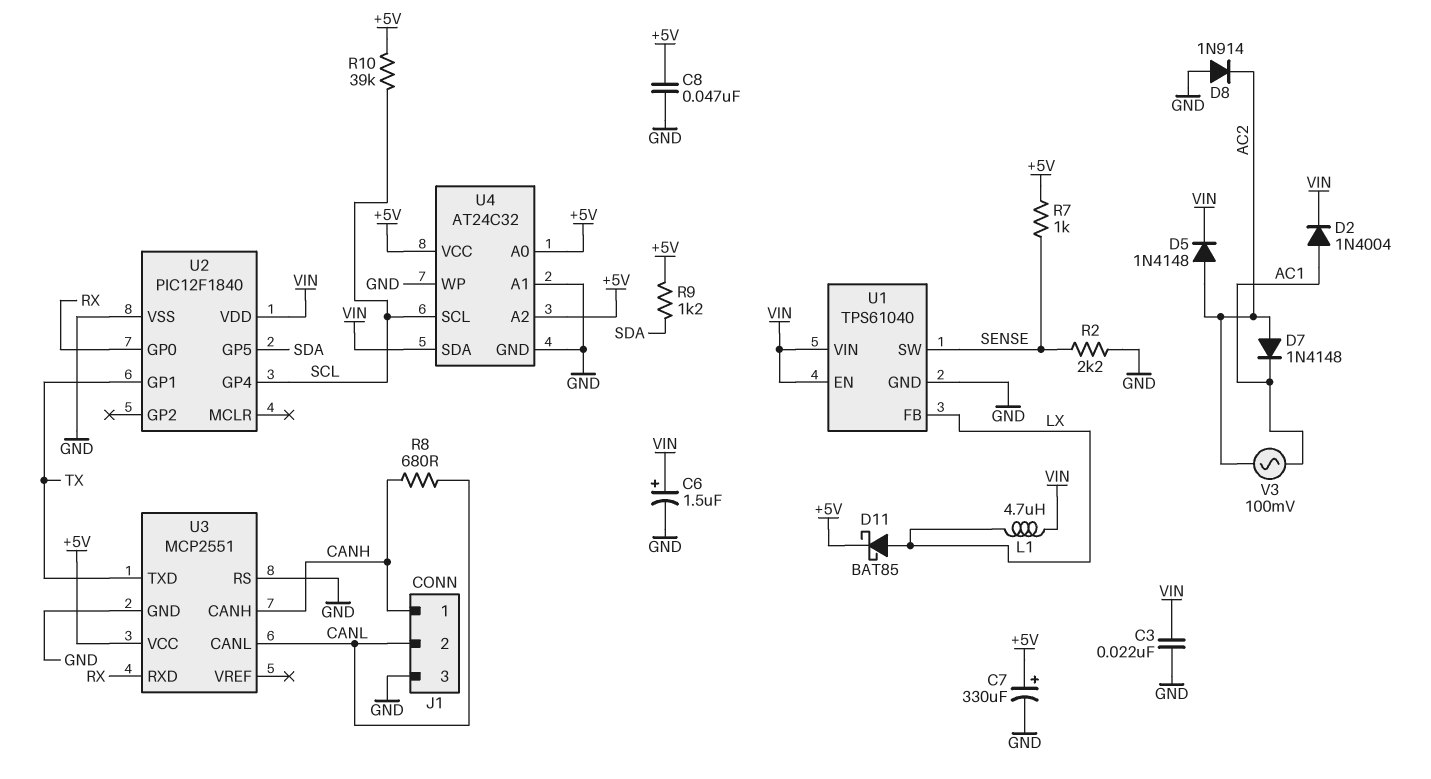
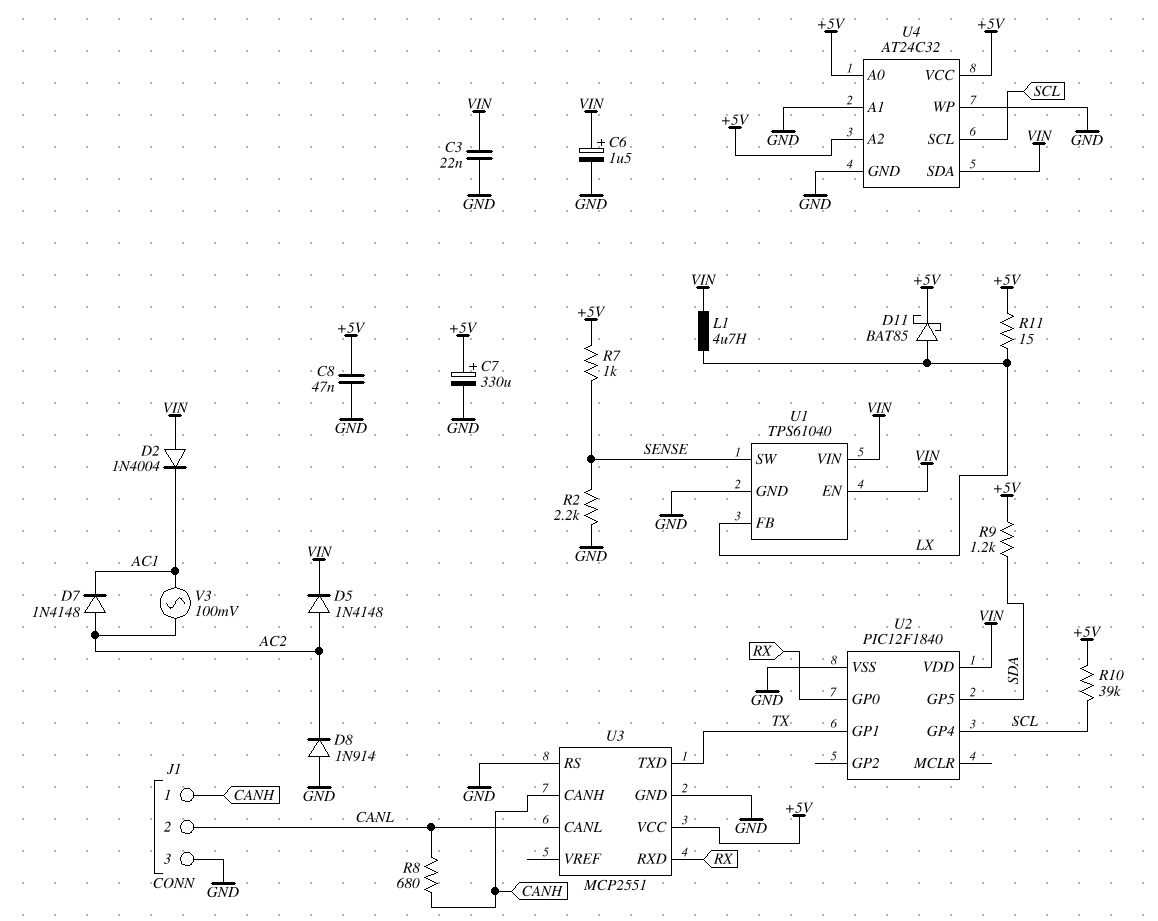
D2: diode 1N4004 (A AC1, K VIN) -> diode 1N4004 (A VIN, K AC1)
R11: none -> 15 (+5V, LX)

